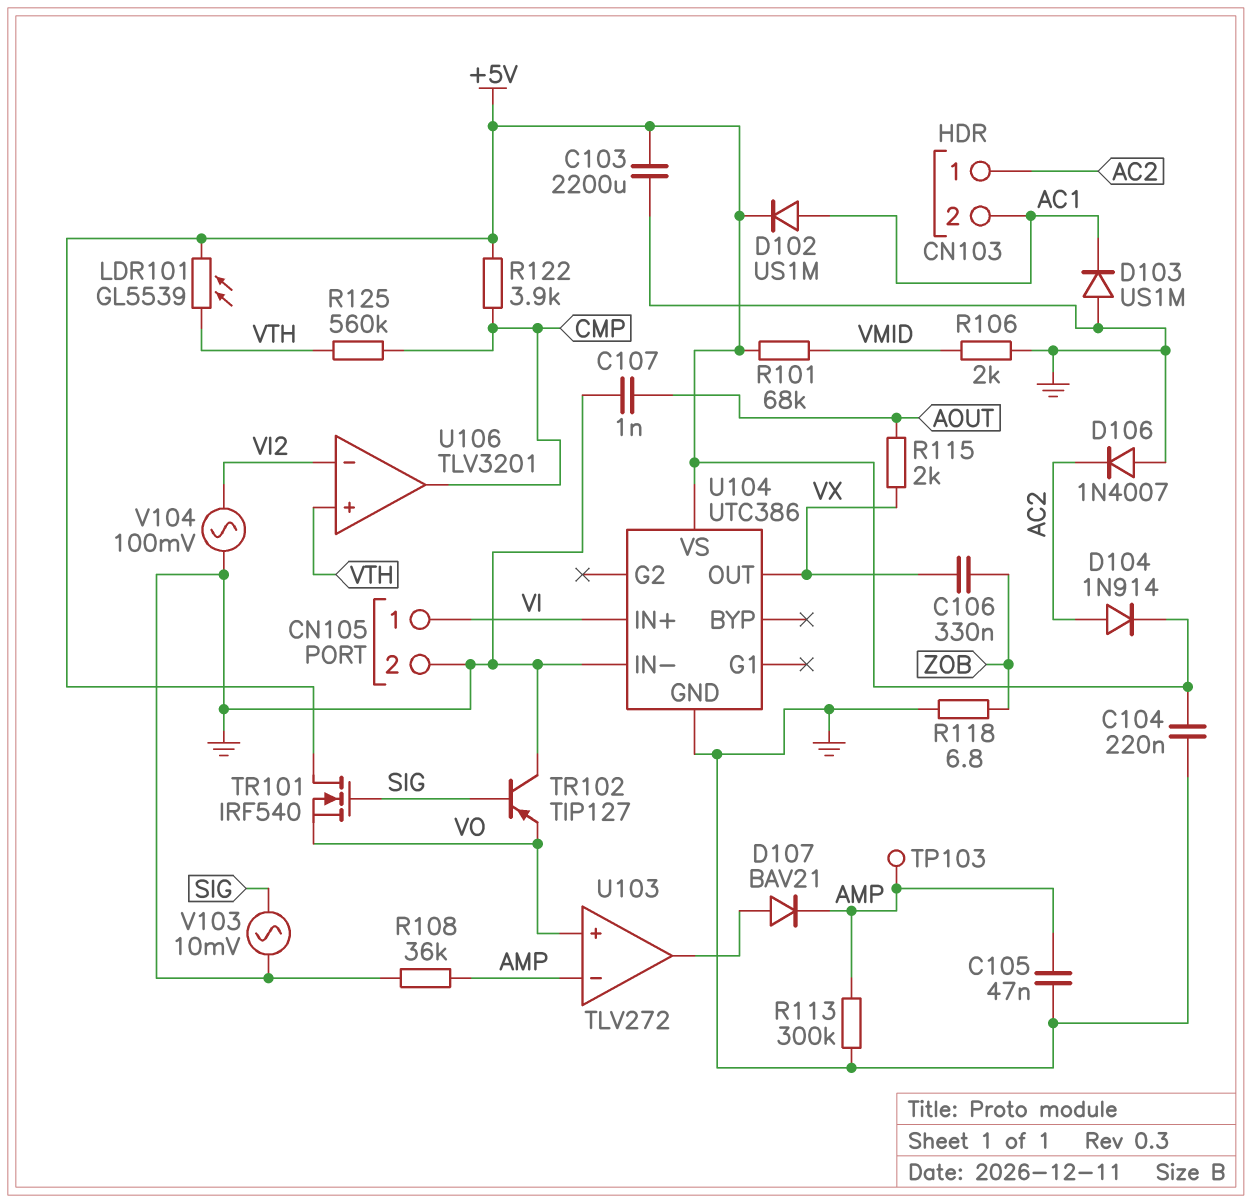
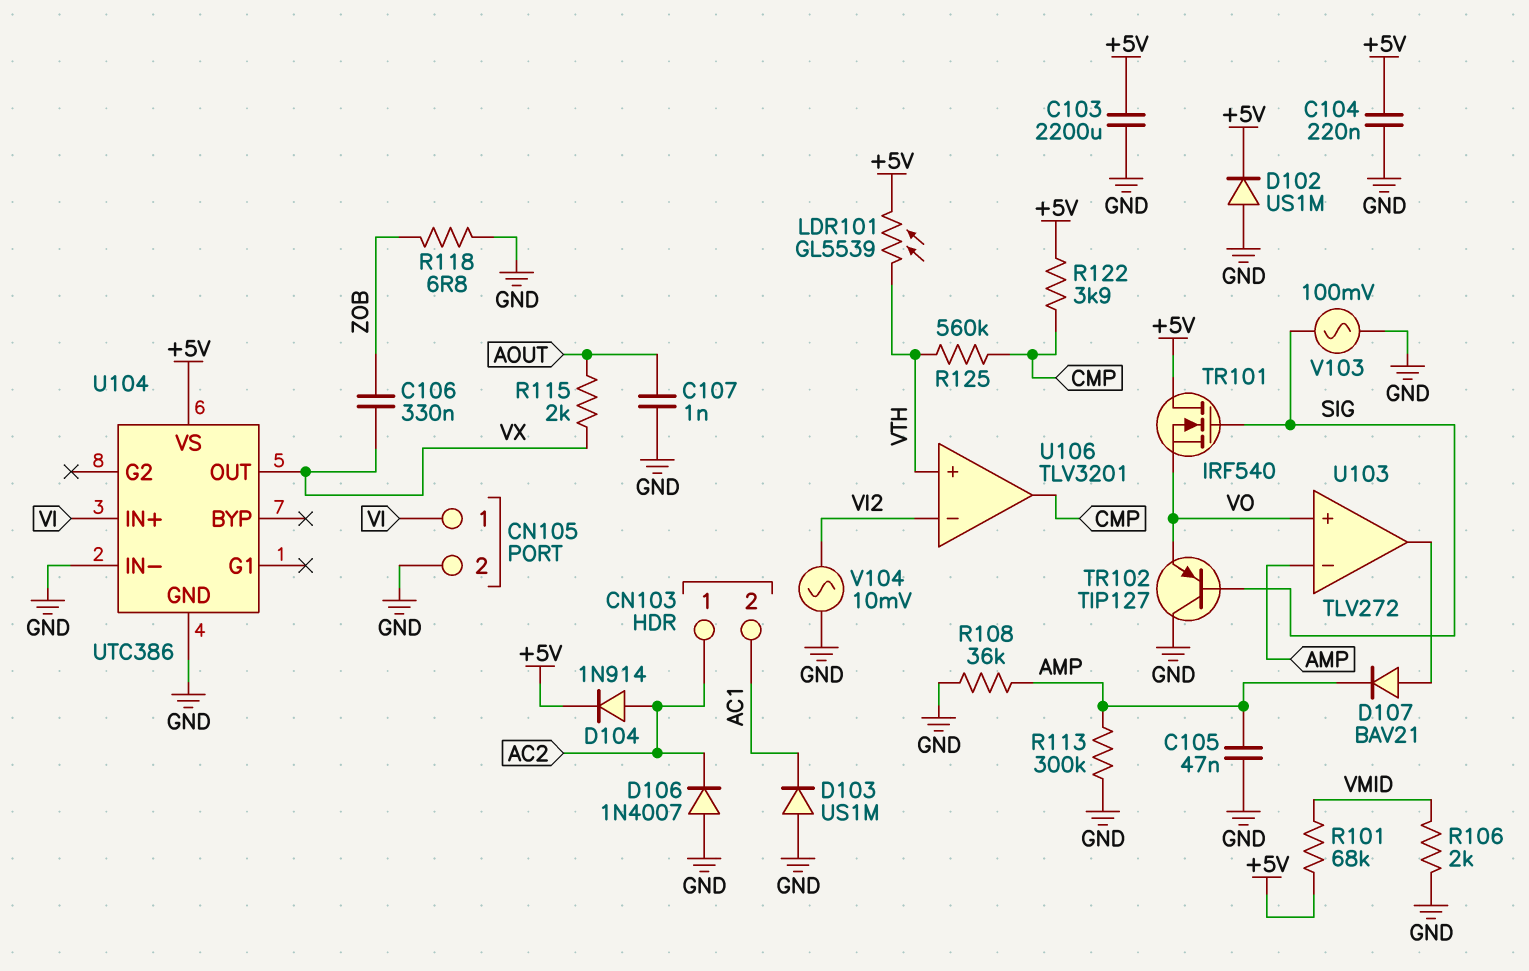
D102: diode US1M (A AC1, K +5V) -> diode US1M (A GND, K +5V)
TP103: test point (AMP) -> none
V103: AC 10mV (GND, SIG) -> AC 100mV (GND, SIG)
V104: AC 100mV (GND, VI2) -> AC 10mV (GND, VI2)

